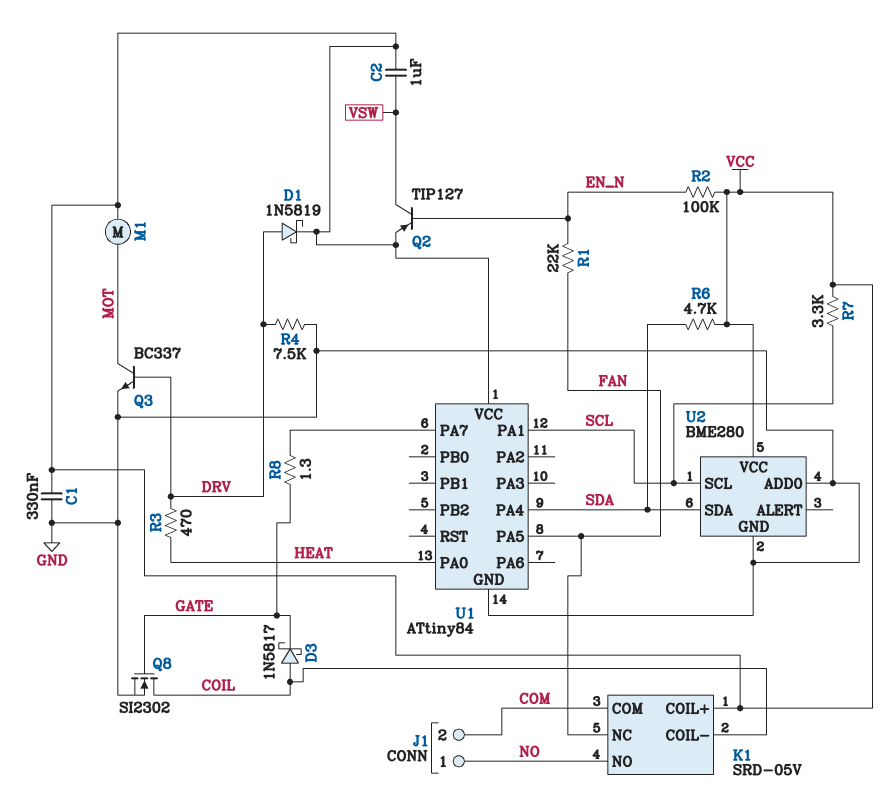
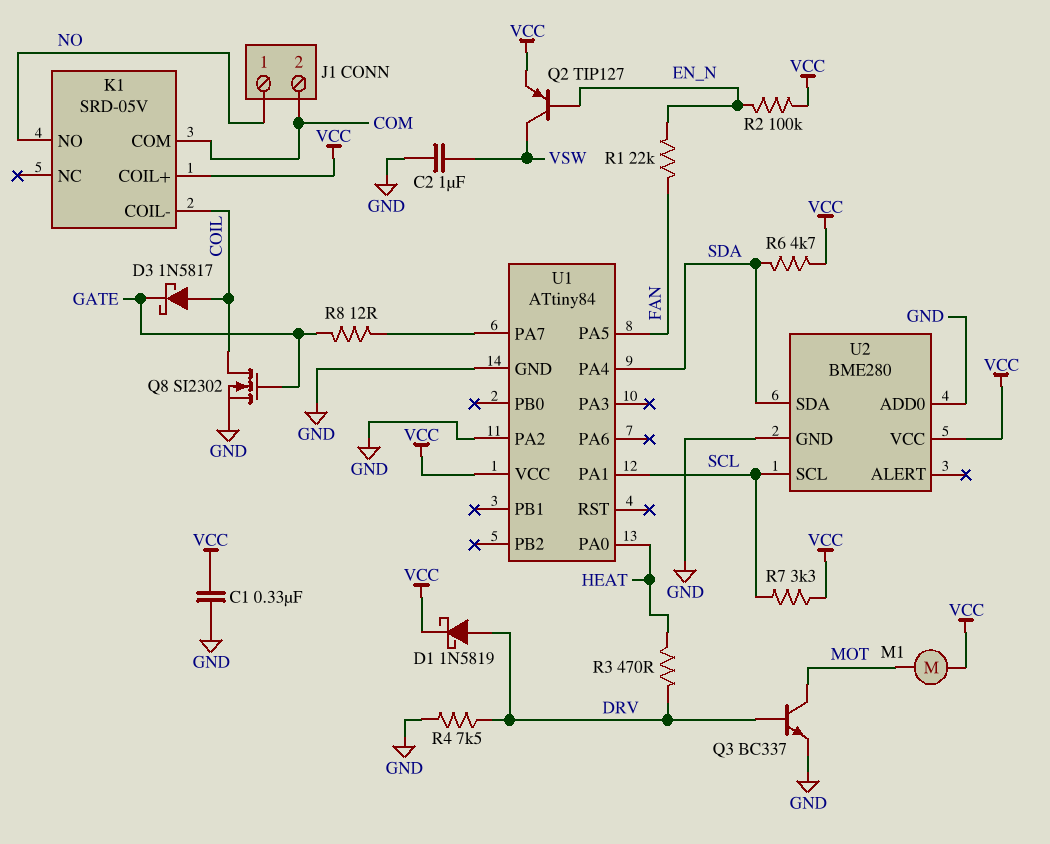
C2: 1uF (VCC, VSW) -> 1uF (GND, VSW)
K1 pin NC: FAN -> none
R8: 1.3 (GATE, U1/PA7) -> 12 (GATE, U1/PA7)
U1 pin PA2: none -> GND

